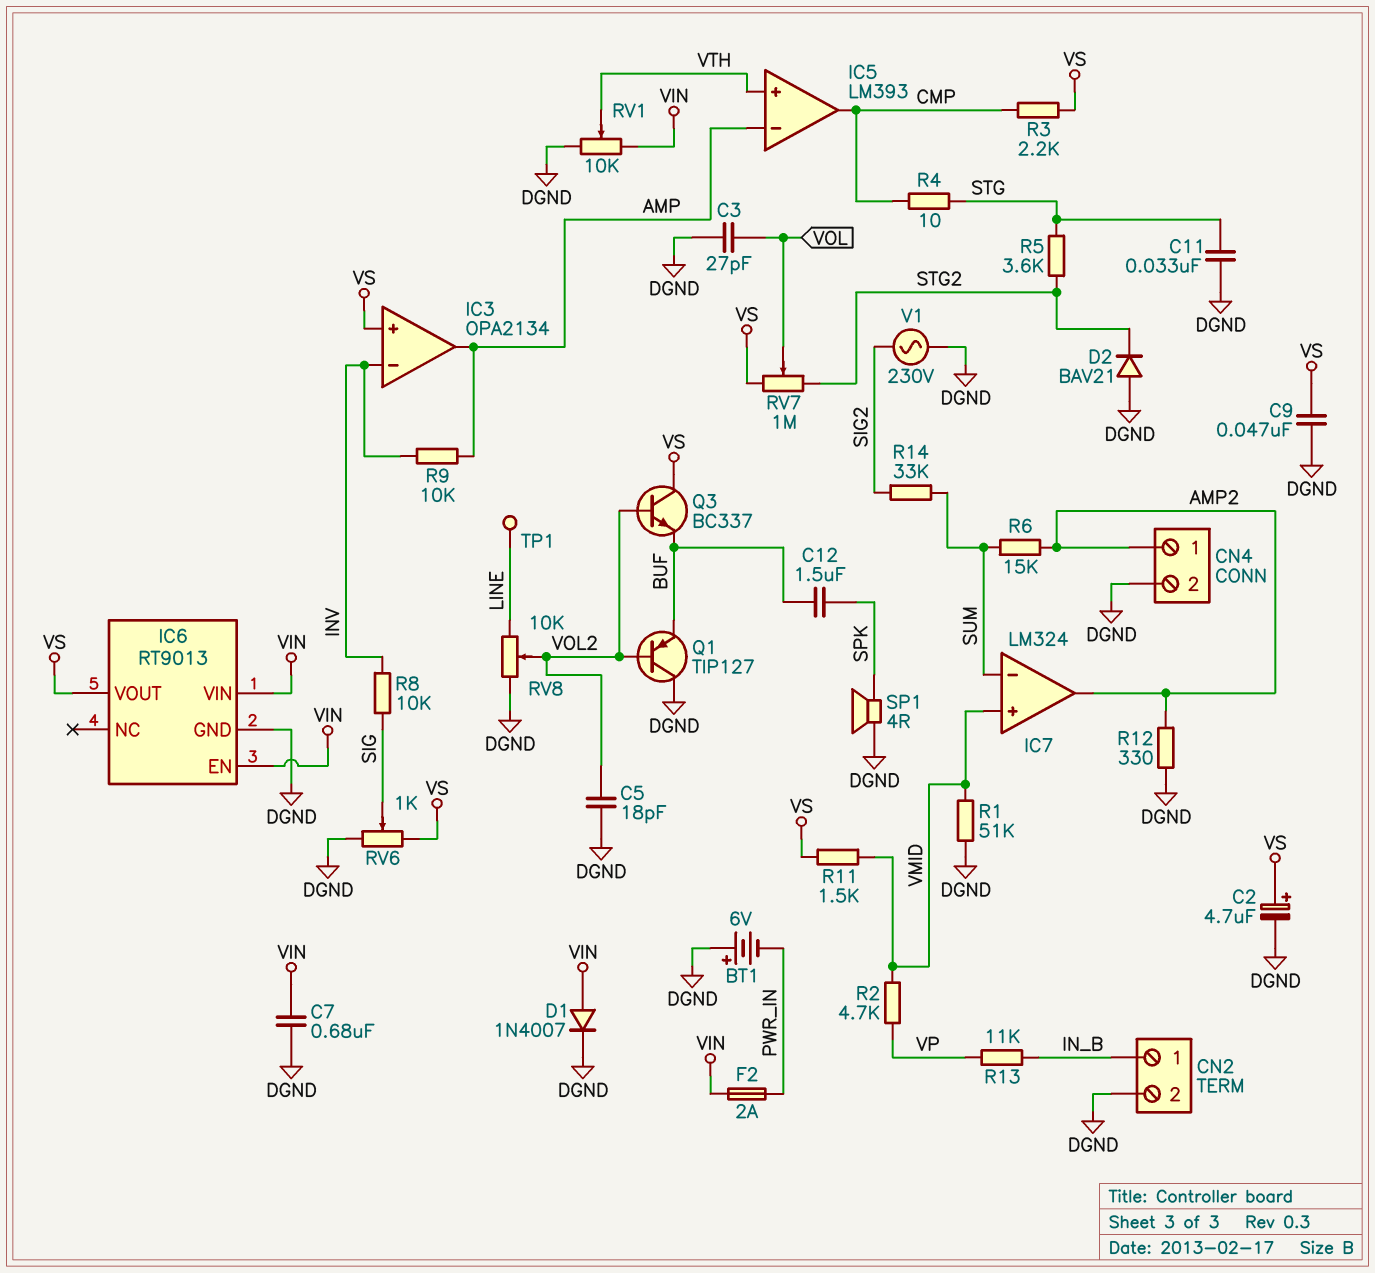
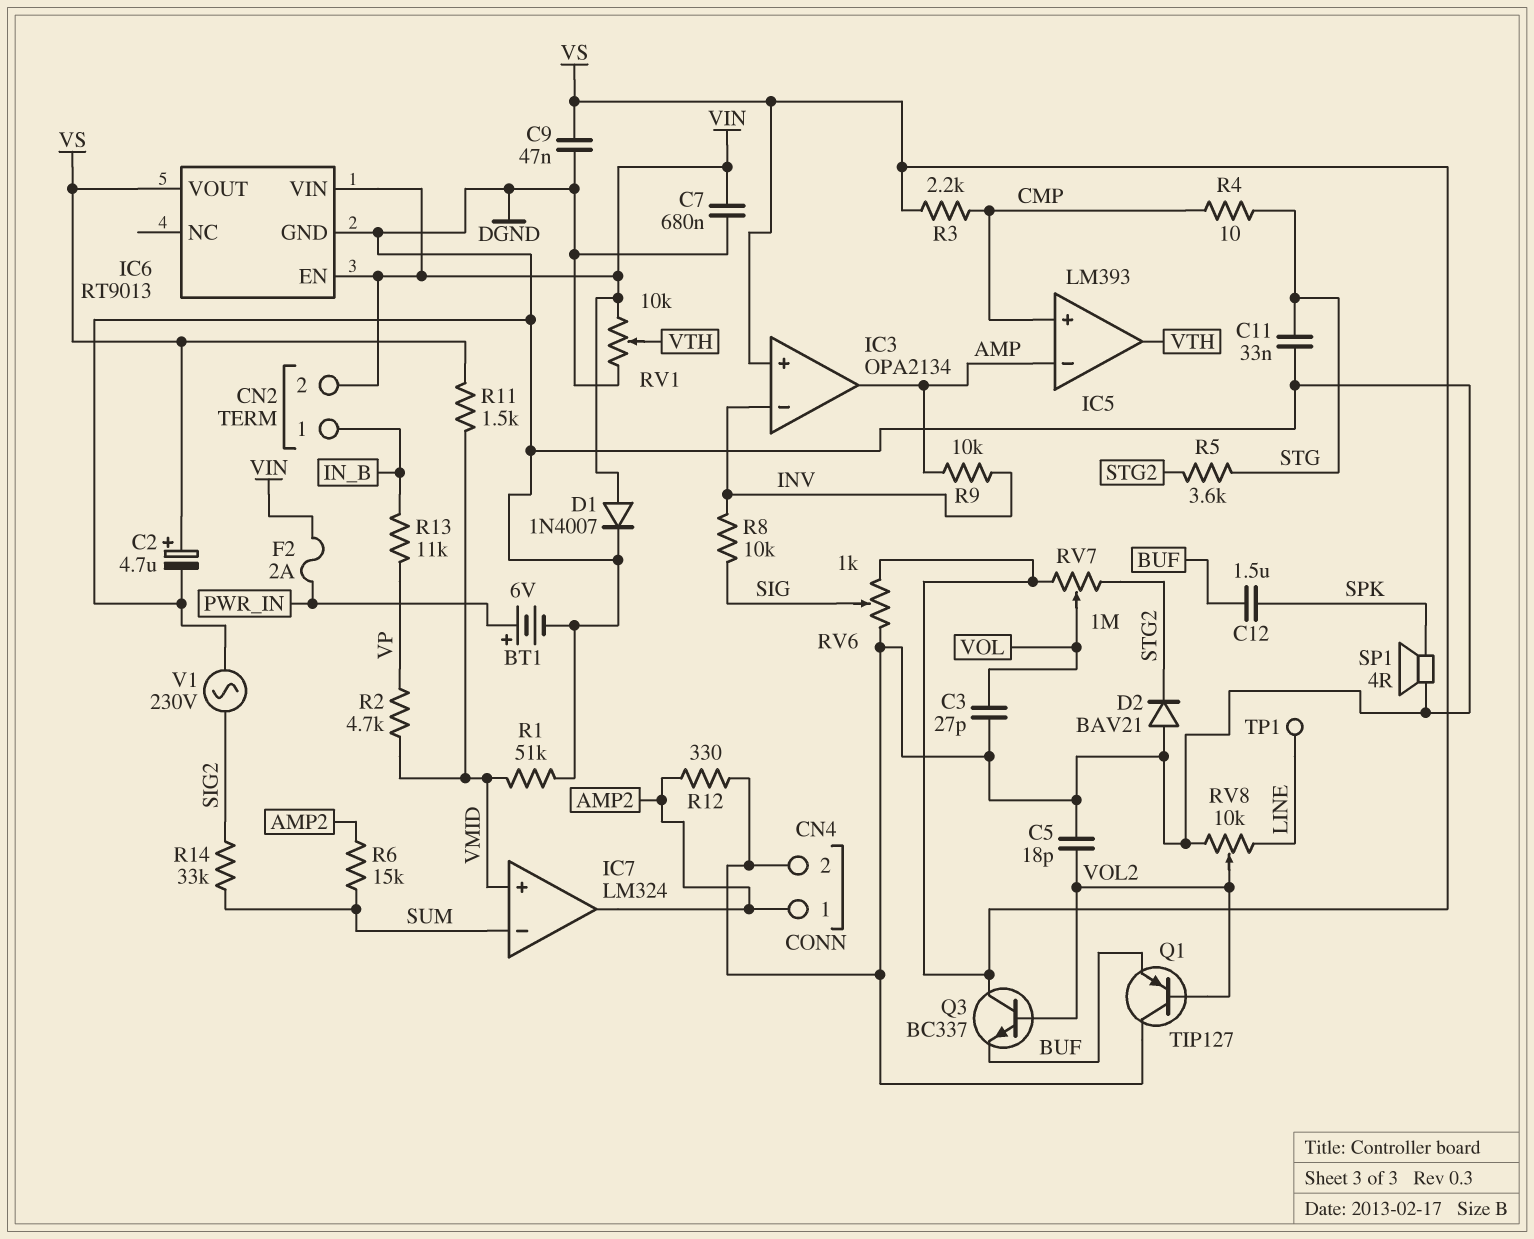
BT1: 6V (plus DGND, minus PWR_IN) -> 6V (plus PWR_IN, minus DGND)
CN2 pin 2: DGND -> VIN
IC5 pin in+: VTH -> CMP
IC5 pin out: CMP -> VTH

